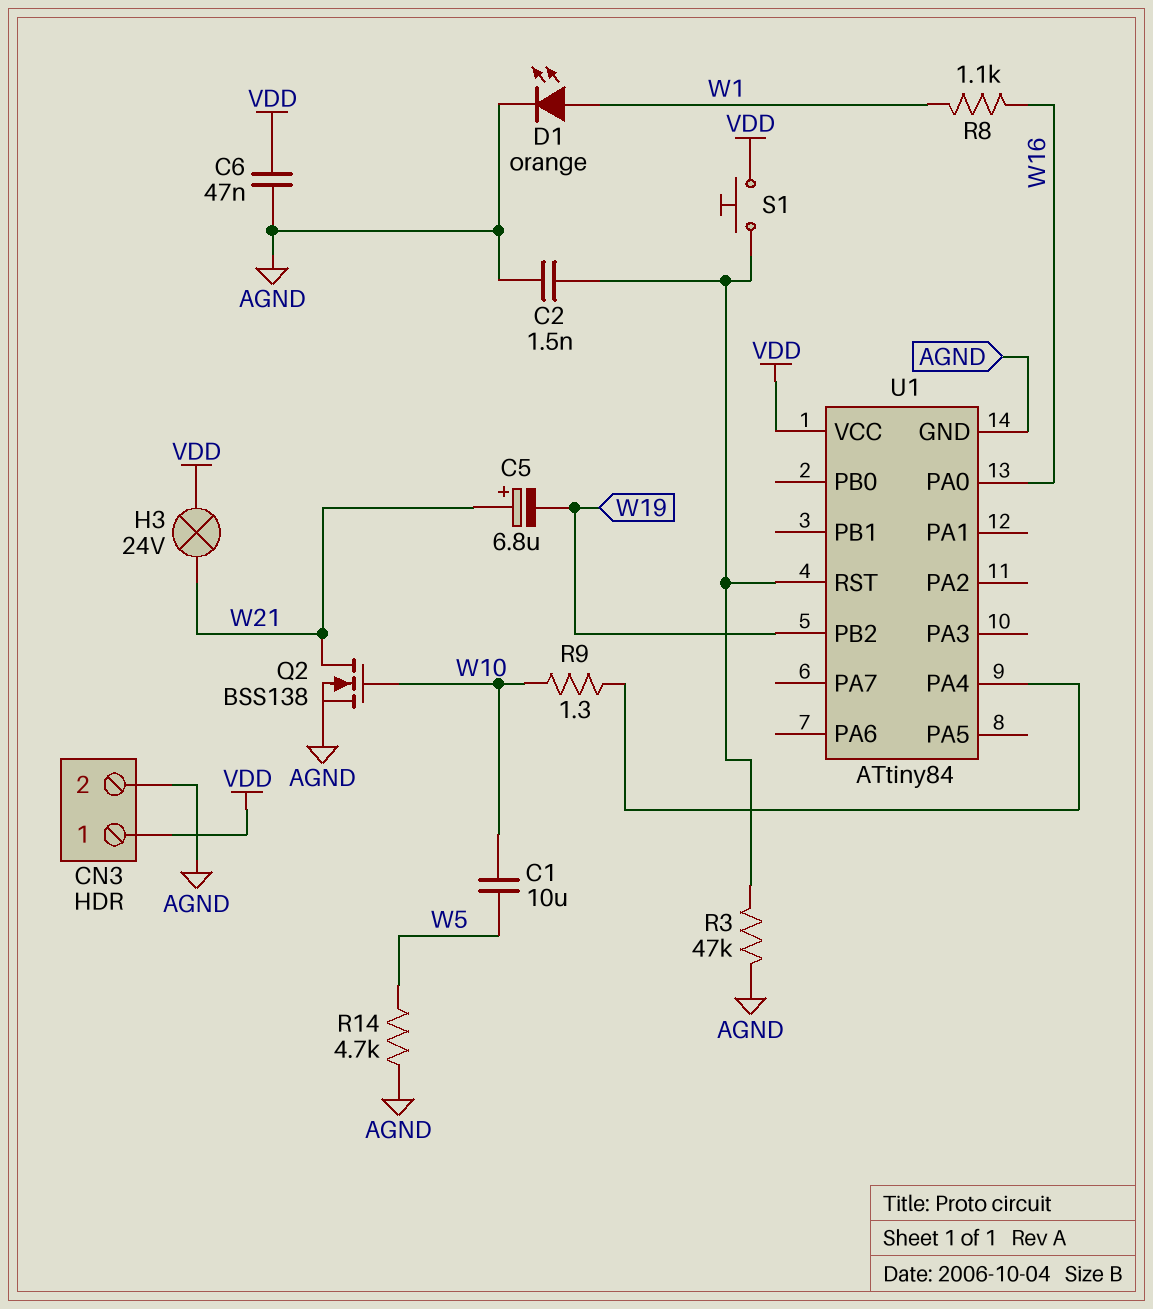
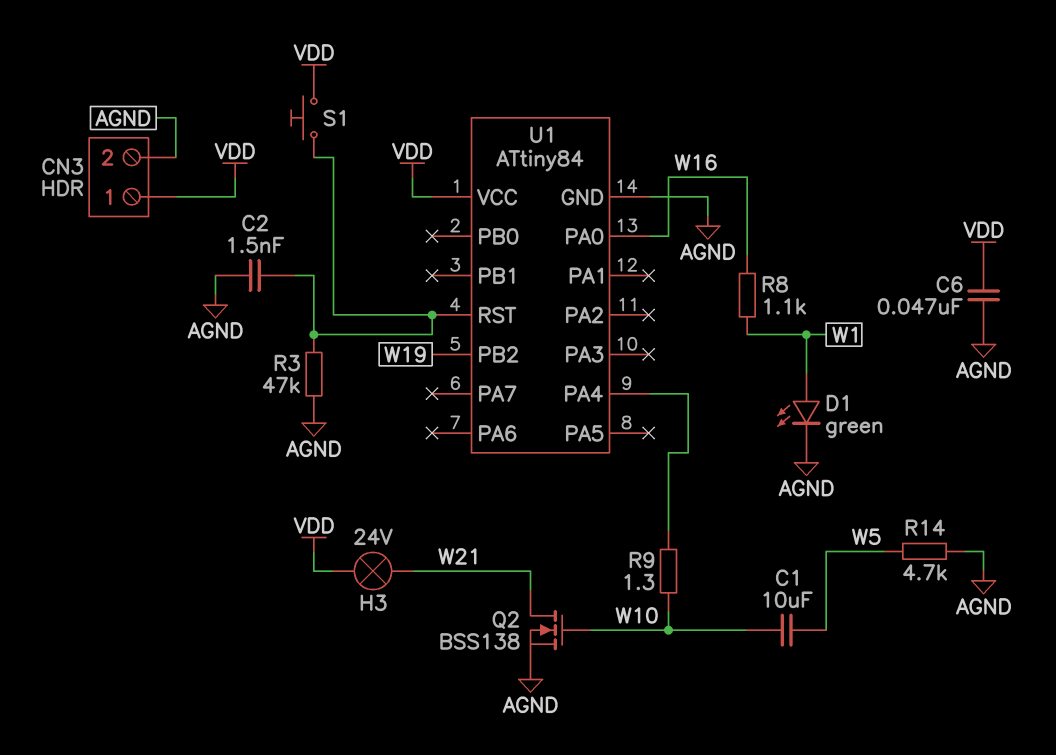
C5: 6.8uF (plus W21, minus W19) -> none
D1: LED orange (A W1, K AGND) -> LED green (A W1, K AGND)

